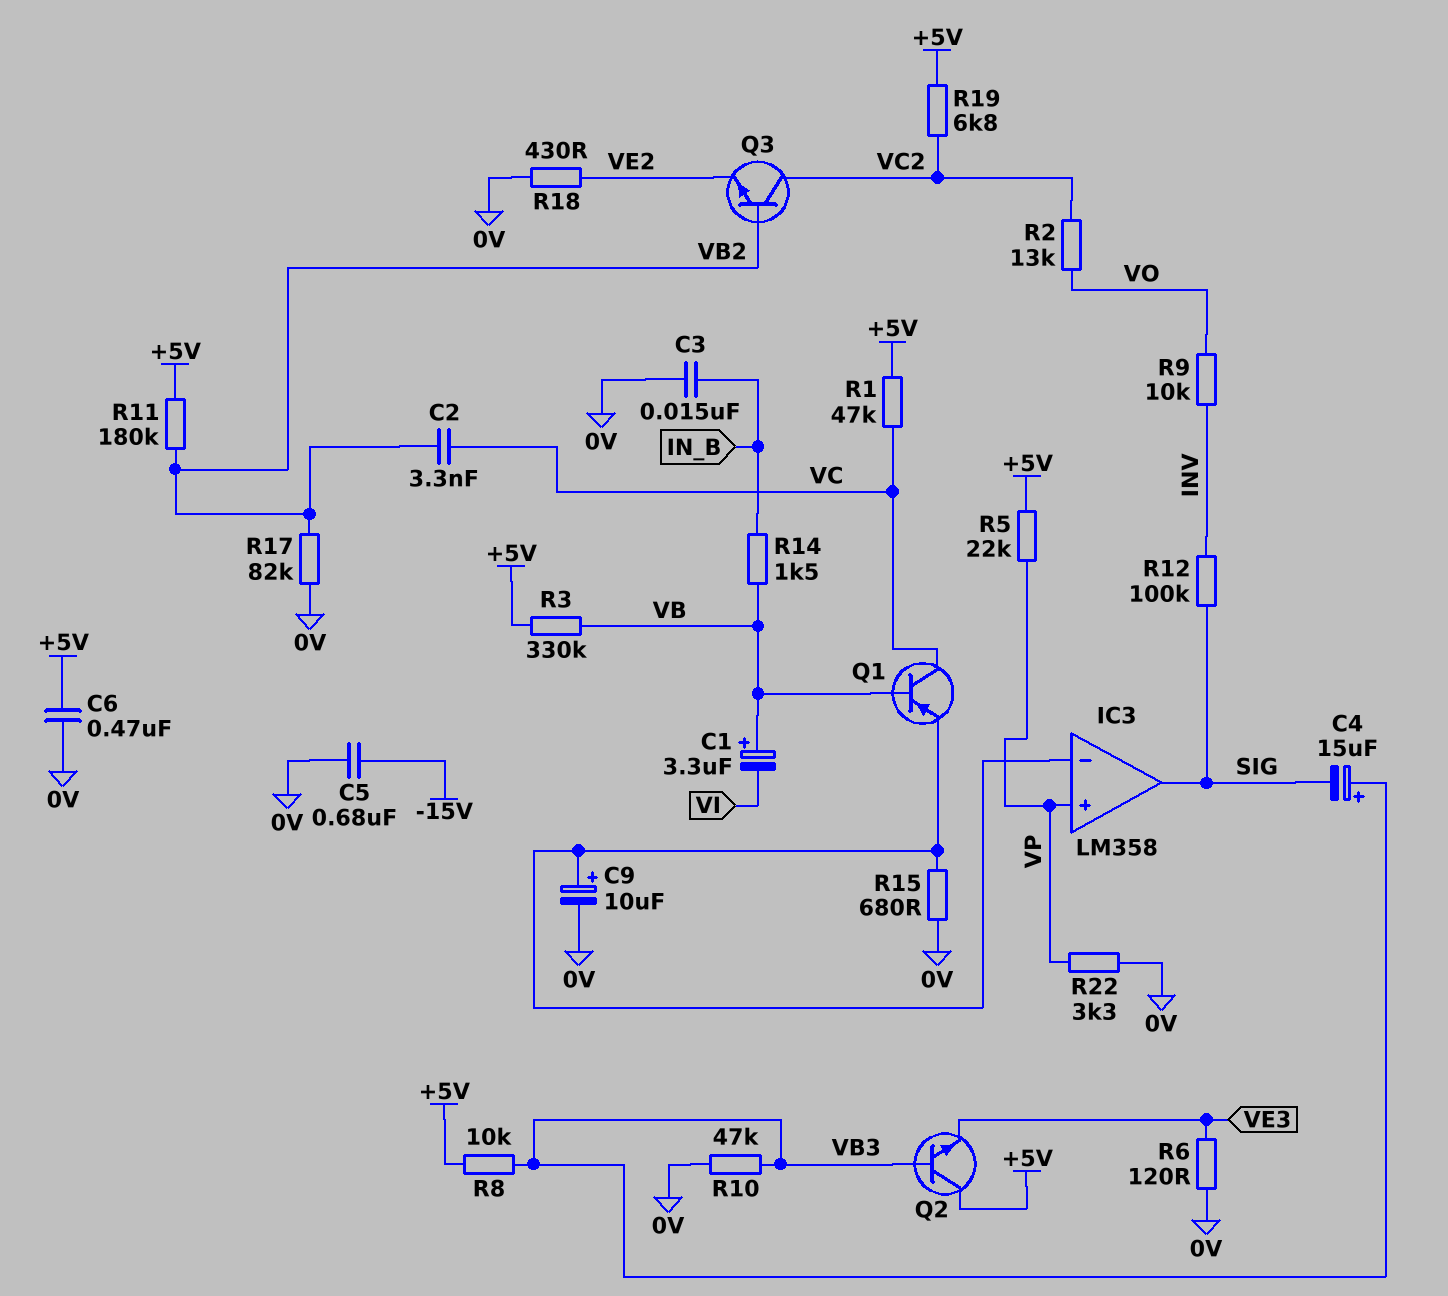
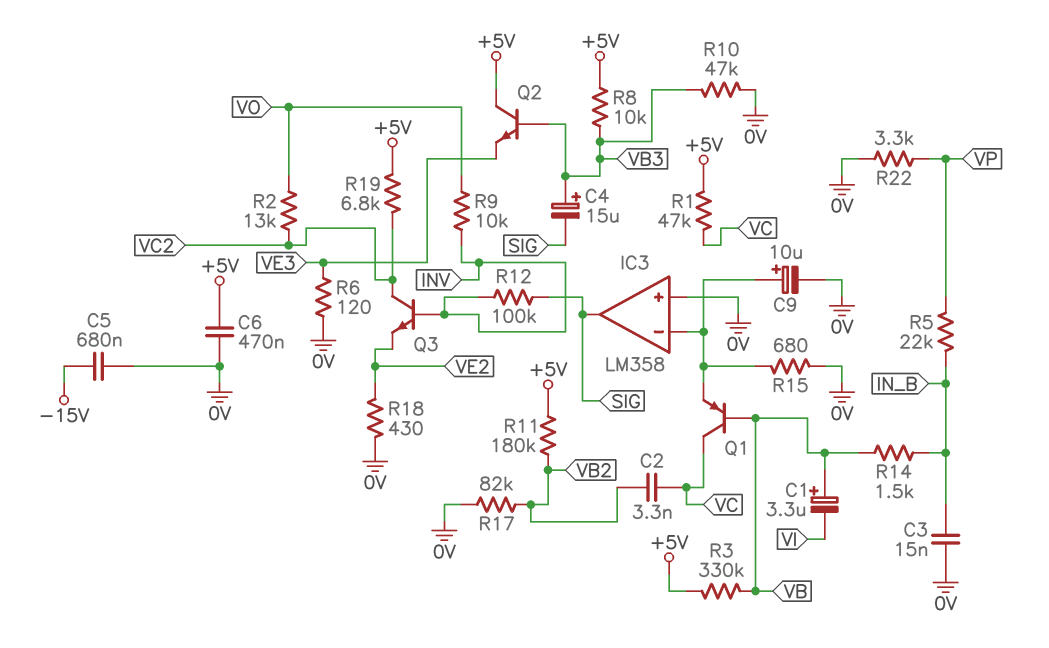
IC3 pin in+: VP -> 0V
Q3: NPN (B VB2, C VC2, E VE2) -> NPN (B INV, C VC2, E VE2)
R5: 22k (+5V, VP) -> 22k (IN_B, VP)

